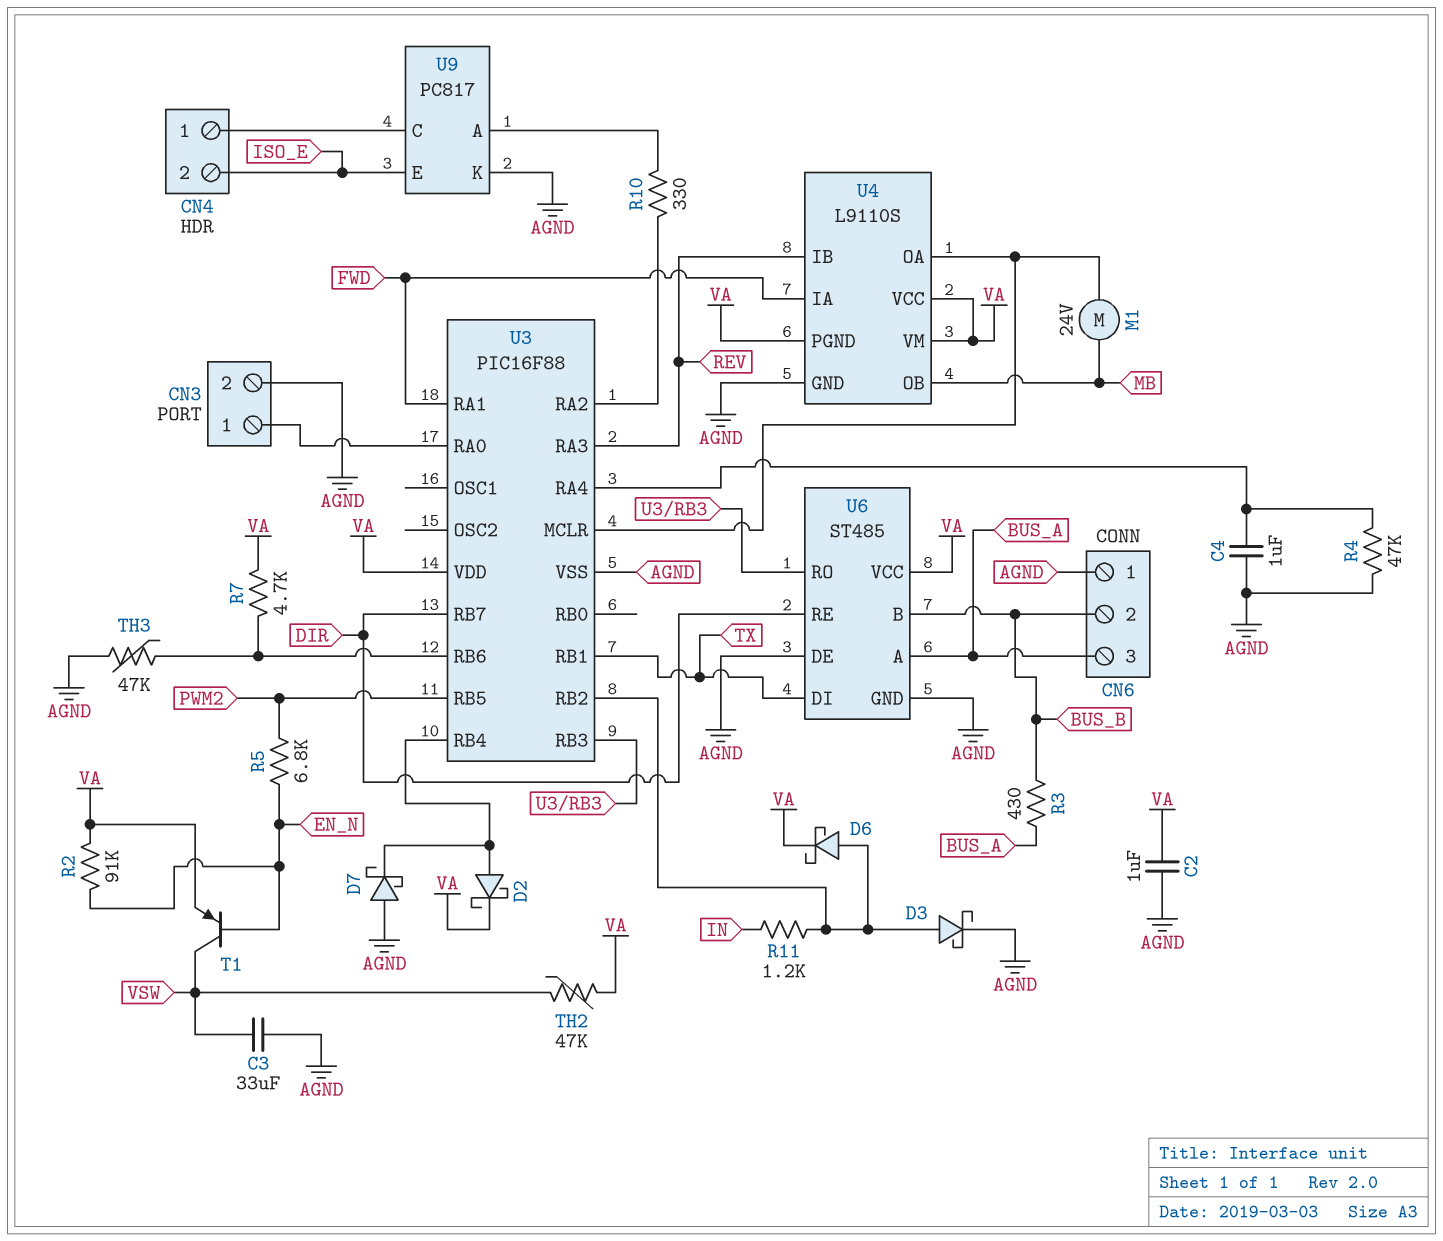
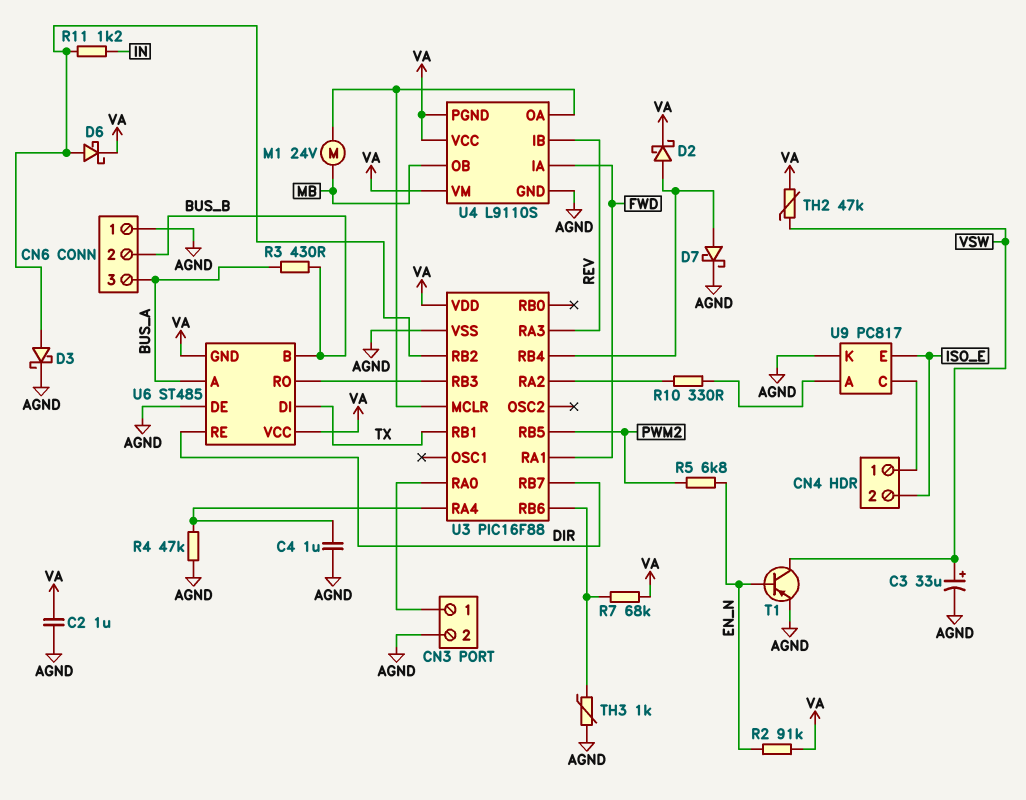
C3: 33uF (AGND, VSW) -> 33uF (plus VSW, minus AGND)
D7: schottky (A AGND, K U3/RB4) -> schottky (A U3/RB4, K AGND)
R7: 4.7k (U3/RB6, VA) -> 68k (U3/RB6, VA)
T1: PNP (B EN_N, C VSW, E VA) -> PNP (B EN_N, C VSW, E AGND)
TH3: 47k (AGND, U3/RB6) -> 1k (AGND, U3/RB6)
U6 pin GND: AGND -> VA

